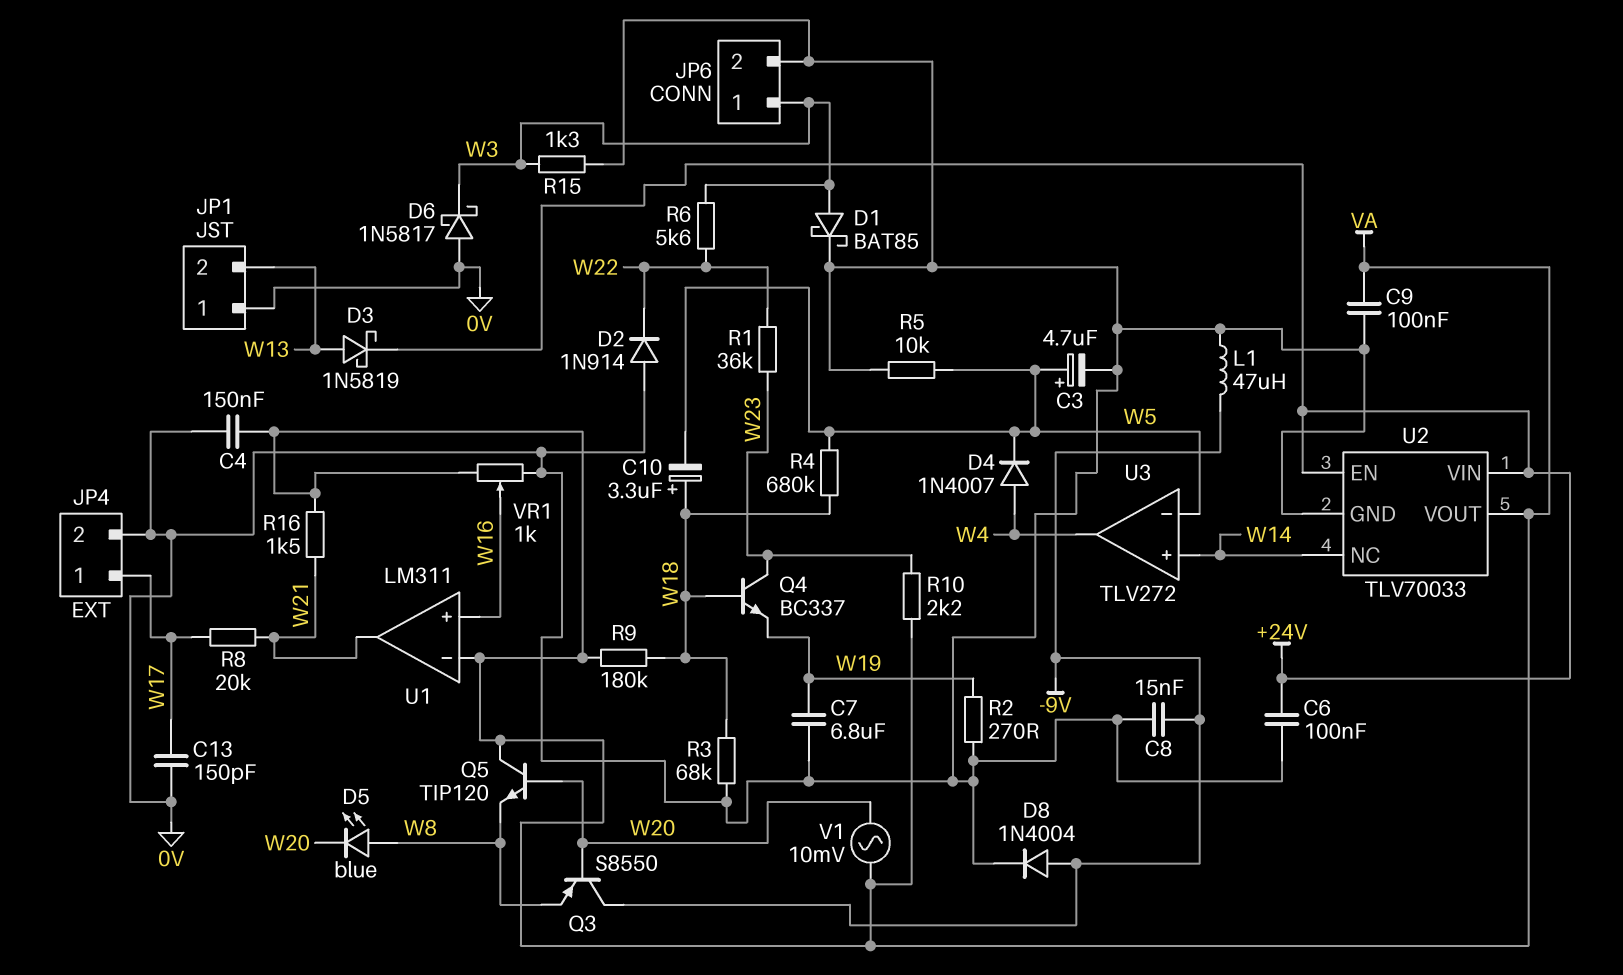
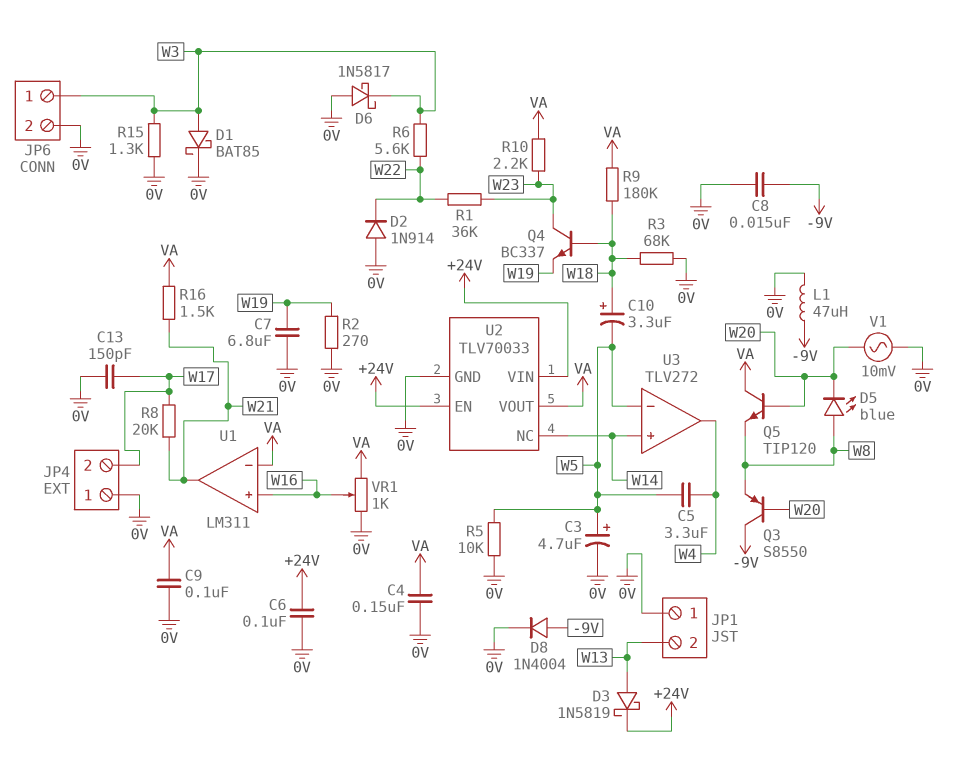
C5: none -> 3.3uF (W4, W5)
D4: diode 1N4007 (A W4, K W5) -> none
JP4 pin 1: W17 -> 0V
JP4 pin 2: 0V -> W17
R4: 680k (W5, W18) -> none
V1: AC 10mV (VA, W20) -> AC 10mV (0V, W20)

